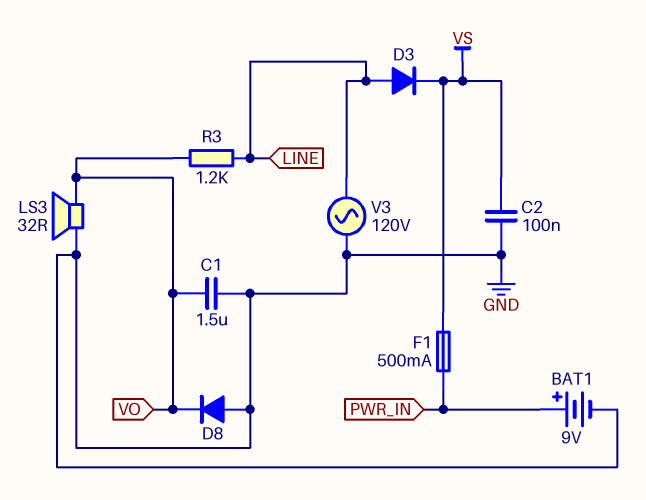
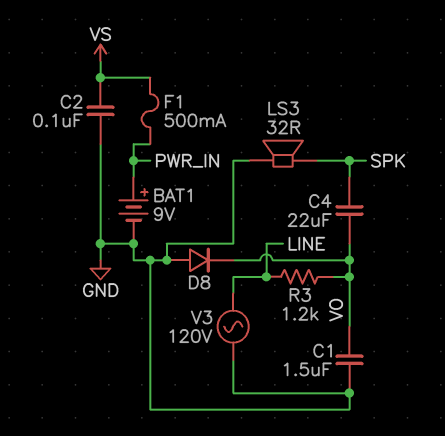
C4: none -> 22uF (SPK, VO)
D3: diode (A LINE, K VS) -> none
LS3: speaker 32R (GND, VO) -> speaker 32R (GND, SPK)

